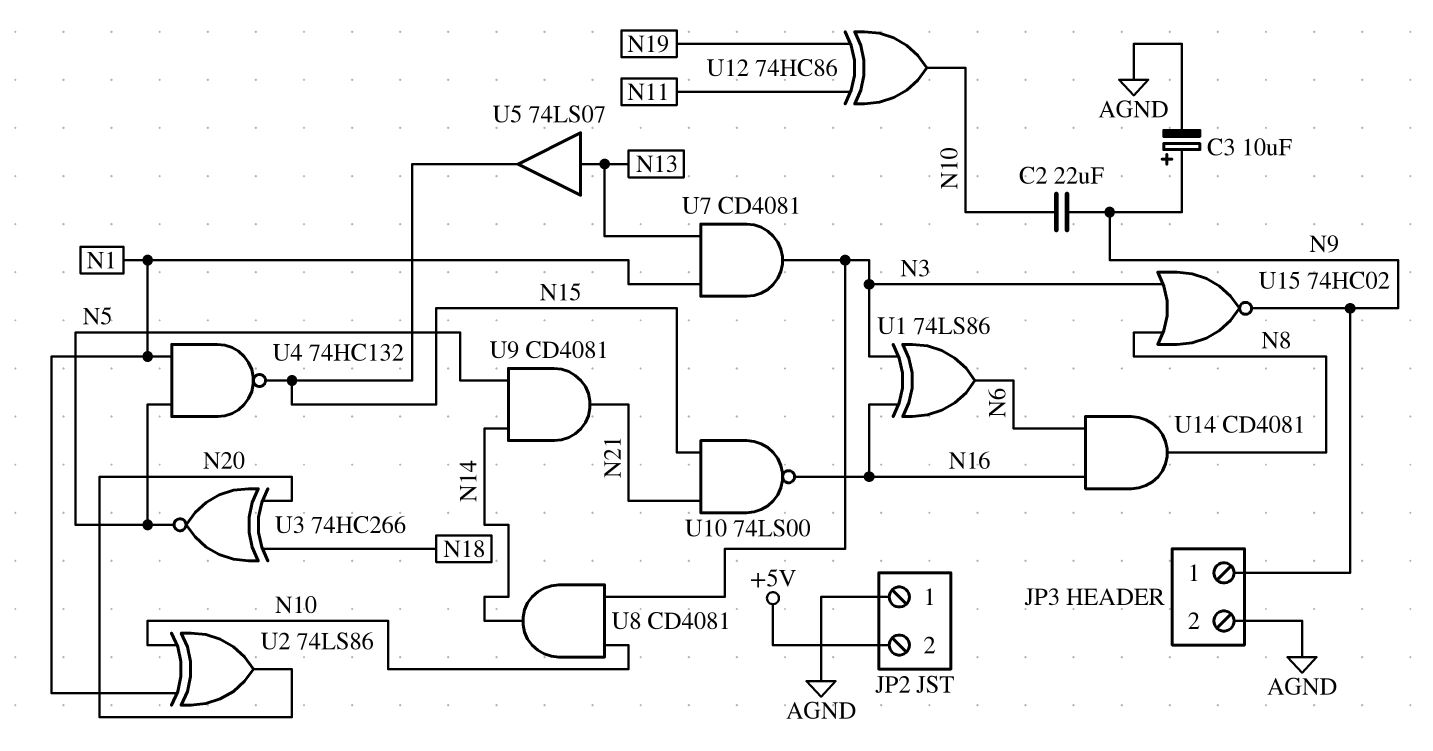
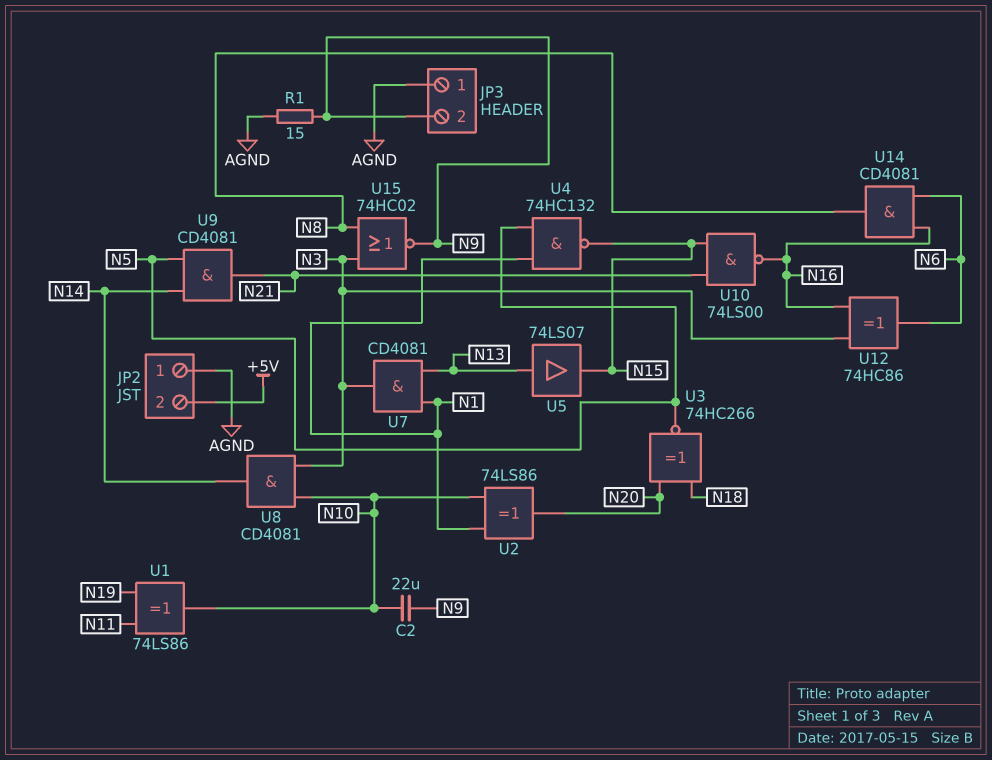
C3: 10uF (plus N9, minus AGND) -> none
JP3 pin 1: N9 -> AGND
JP3 pin 2: AGND -> N9
R1: none -> 15 (AGND, N9)
U1: XOR 74LS86 (in N3, in N16, out N6) -> XOR 74LS86 (in N11, in N19, out N10)
U12: XOR 74HC86 (in N11, in N19, out N10) -> XOR 74HC86 (in N3, in N16, out N6)

